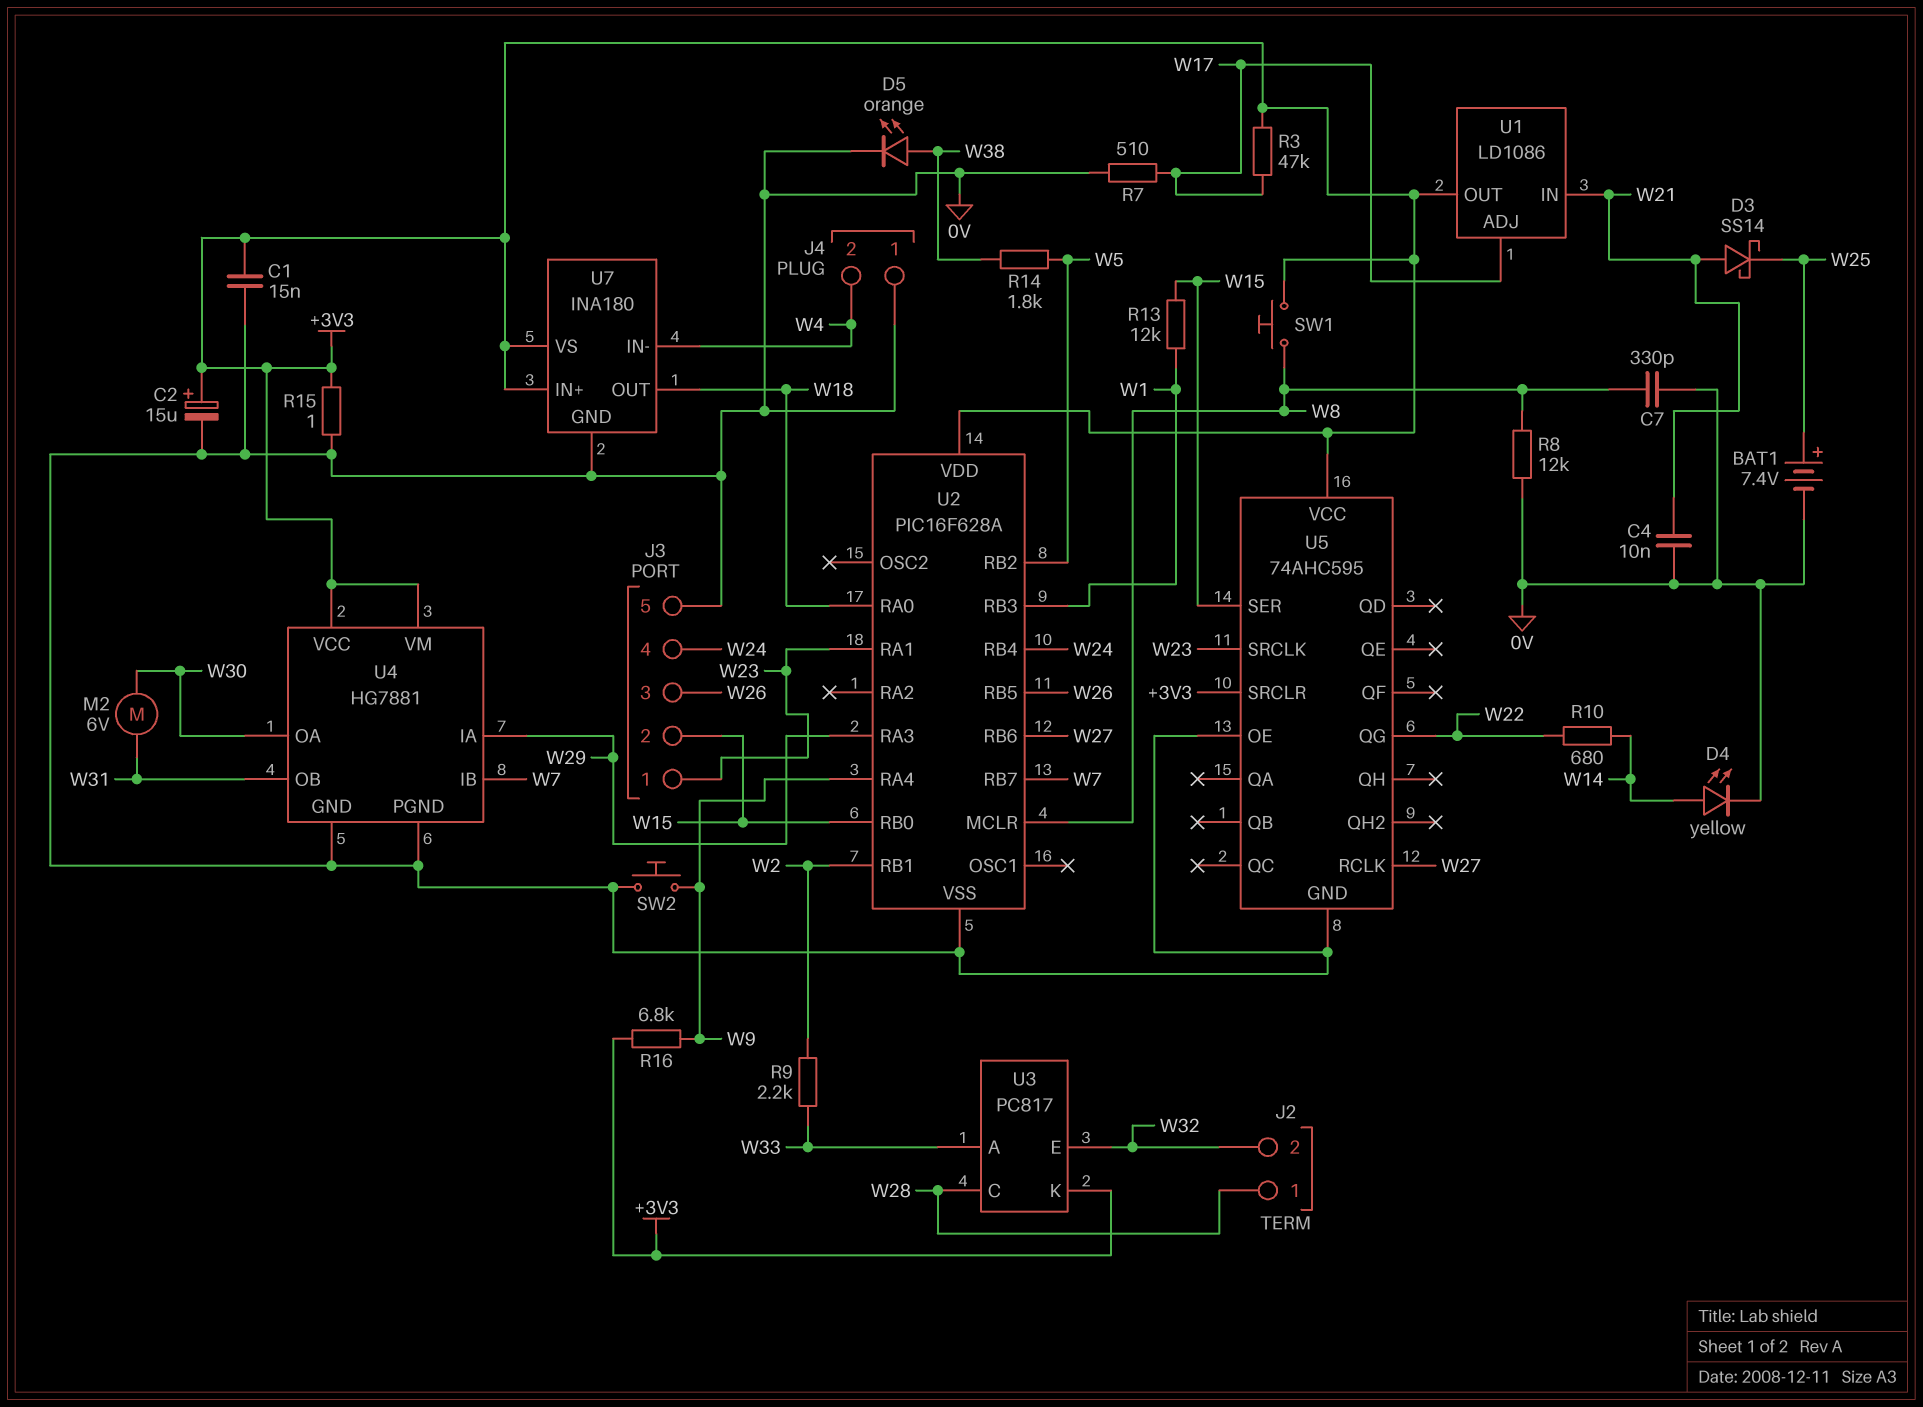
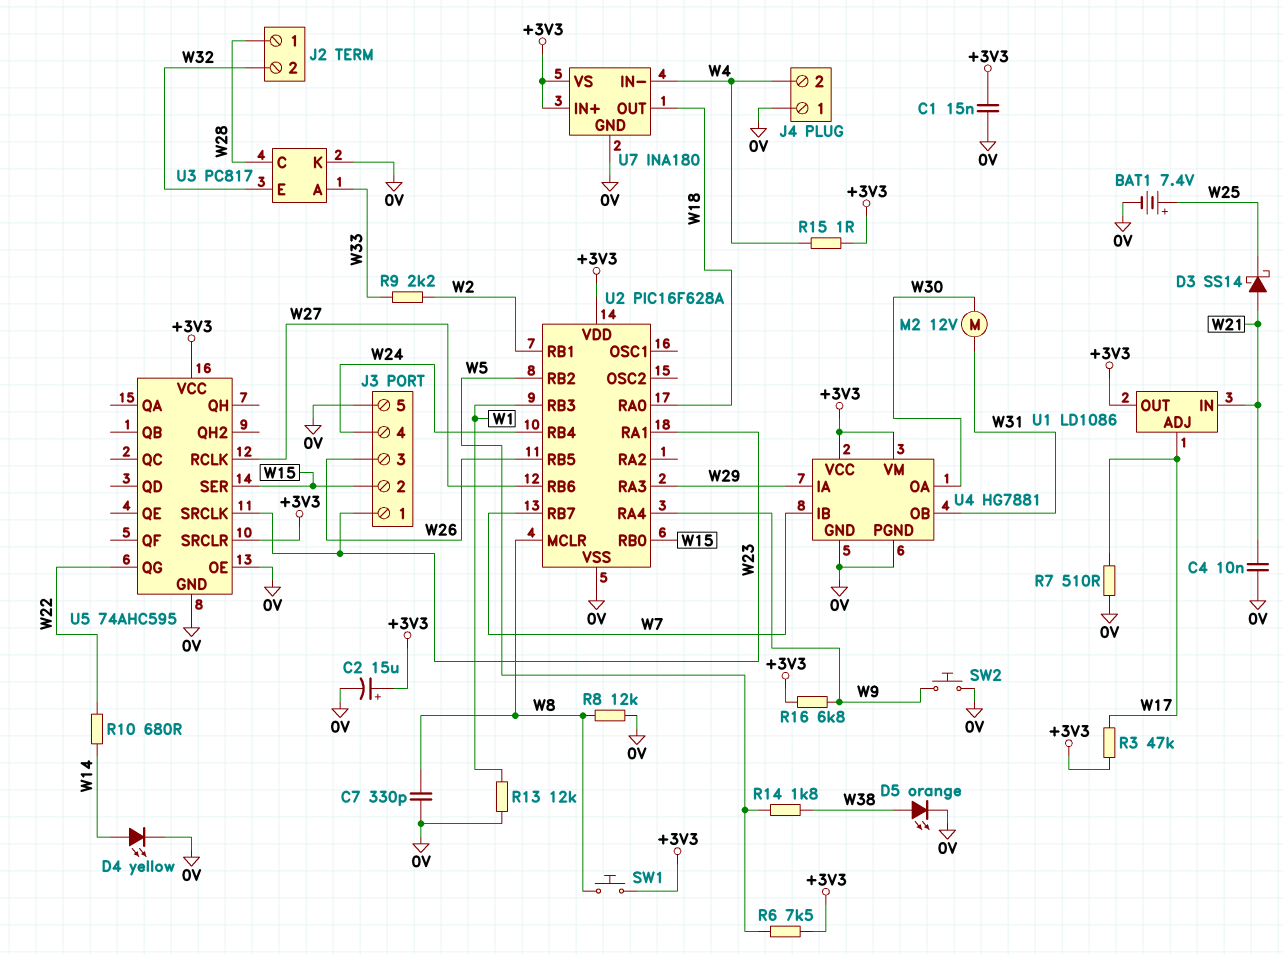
M2: motor 6V (W30, W31) -> motor 12V (W30, W31)
R6: none -> 7.5k (+3V3, W5)
R13: 12k (W1, W15) -> 12k (0V, W1)
R15: 1 (+3V3, 0V) -> 1 (+3V3, W4)
U3 pin K: +3V3 -> 0V

